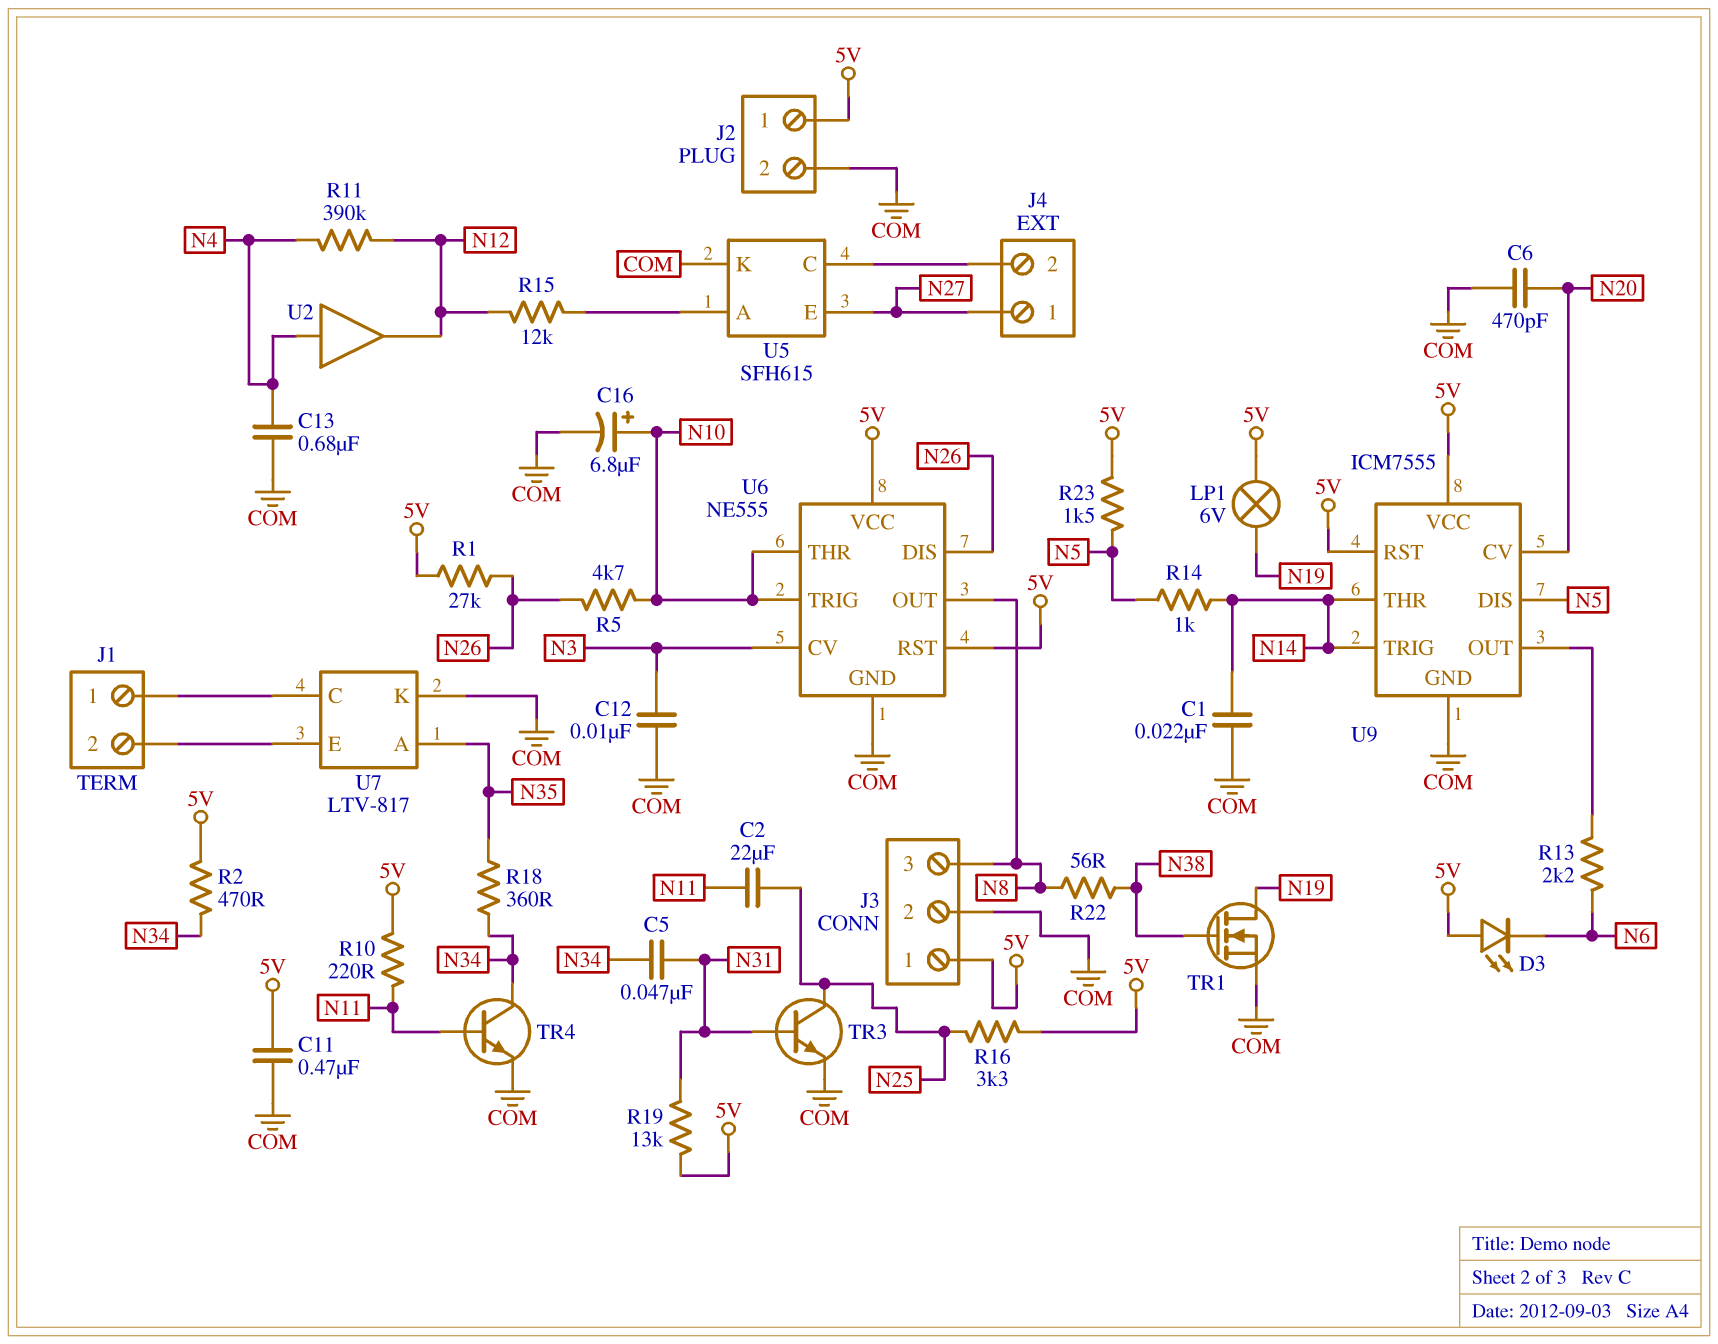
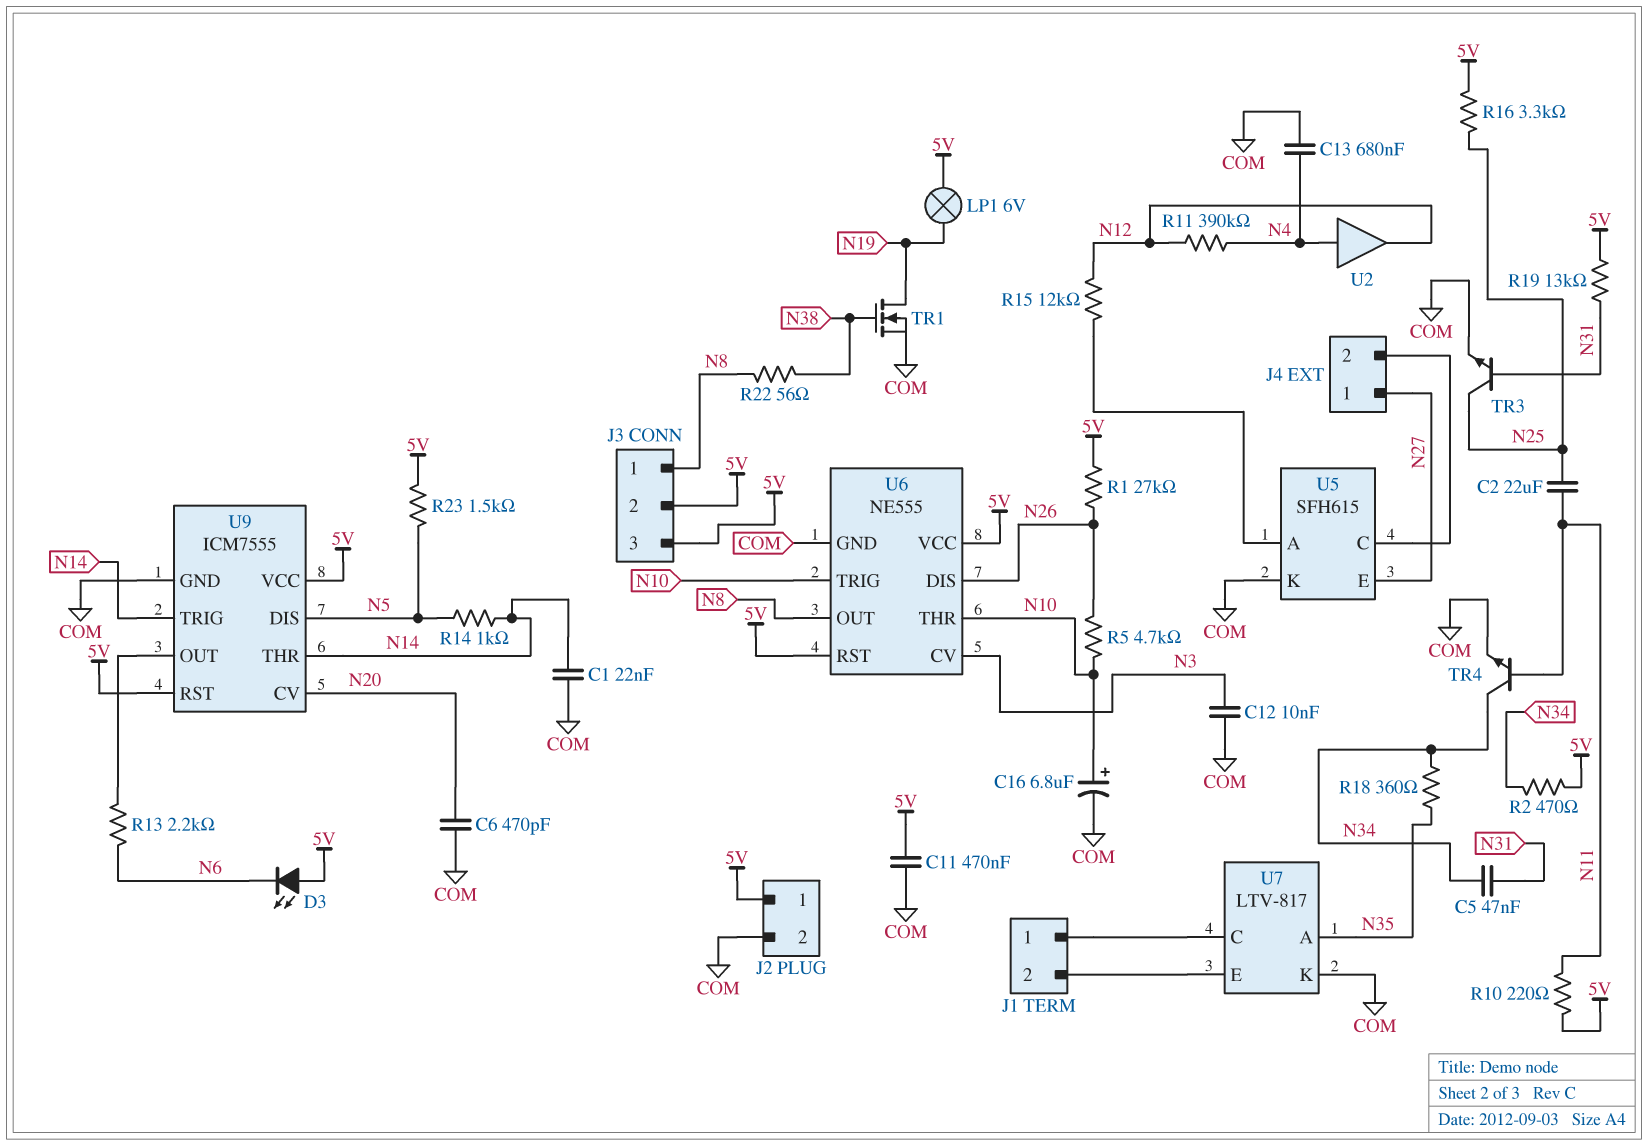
J3 pin 1: 5V -> N8
J3 pin 2: COM -> 5V
J3 pin 3: N8 -> 5V

